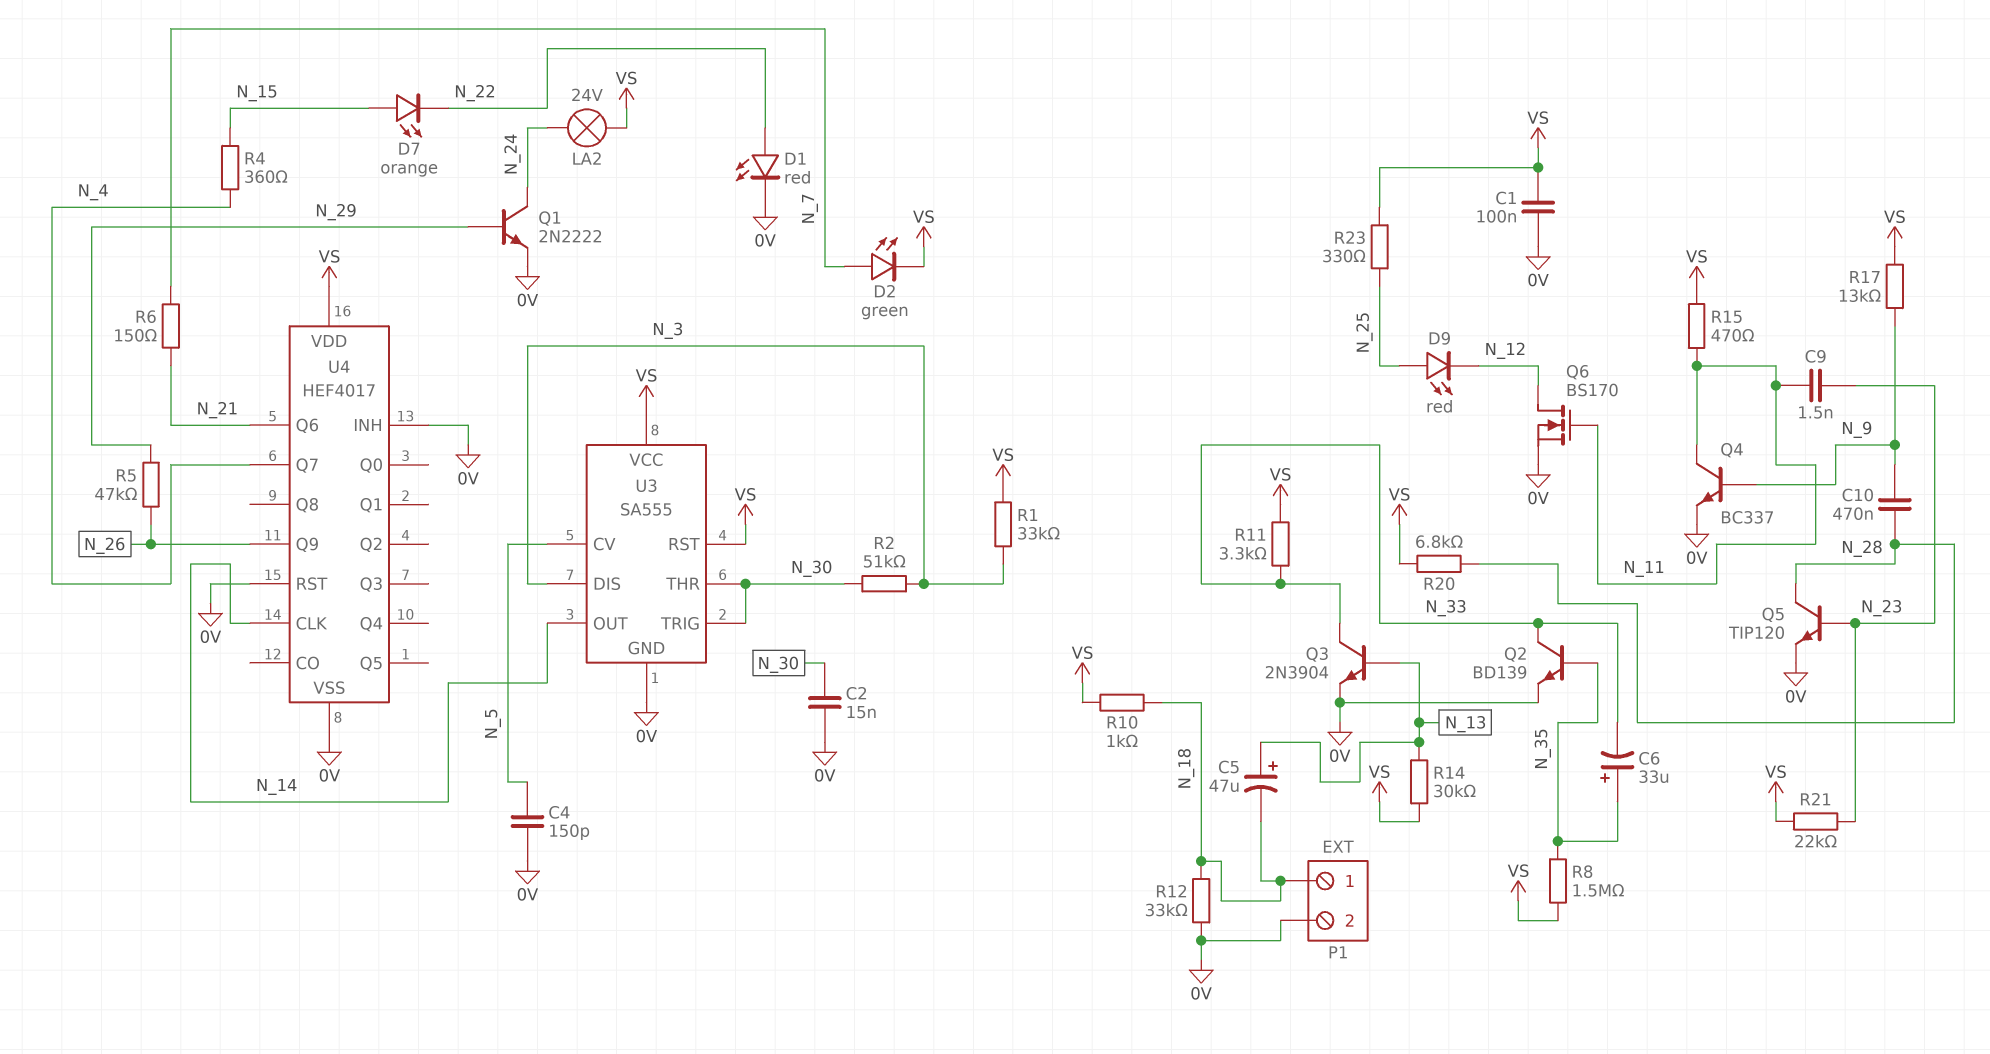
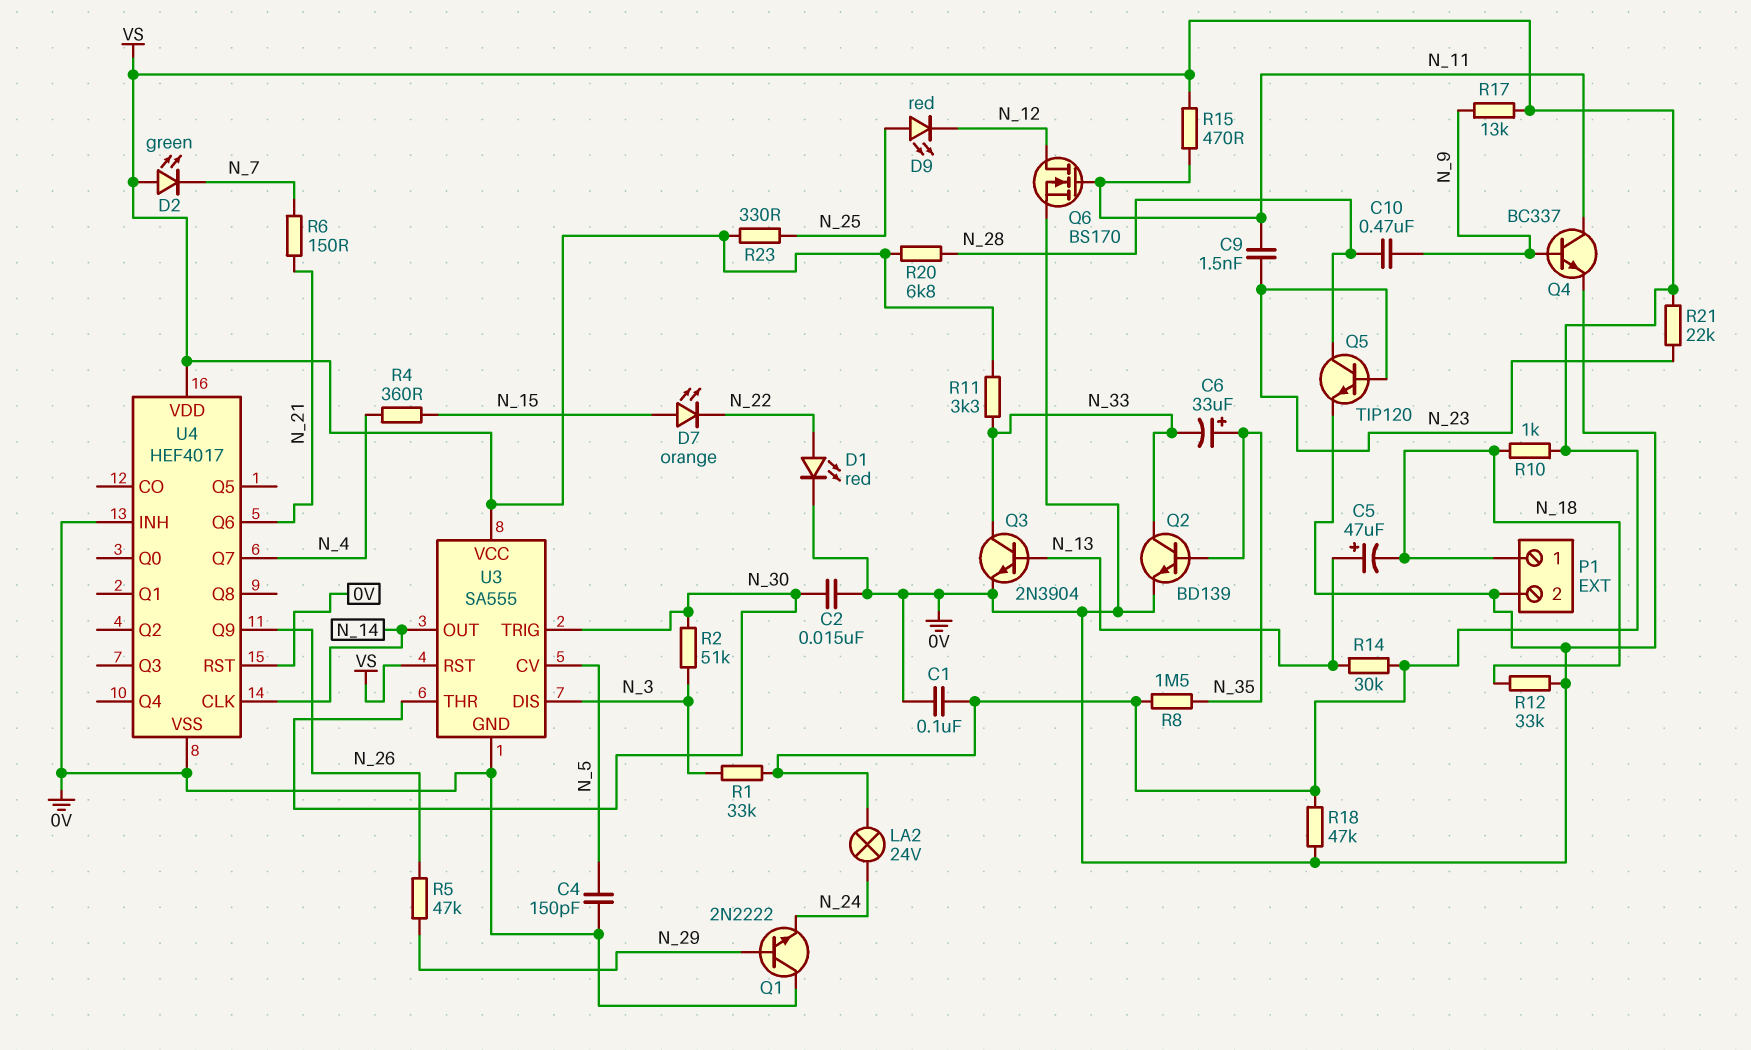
D2: LED green (A N_7, K VS) -> LED green (A VS, K N_7)
Q1: NPN 2N2222 (B N_29, C N_24, E 0V) -> NPN 2N2222 (B N_29, C 0V, E N_24)
R18: none -> 47k (0V, VS)

